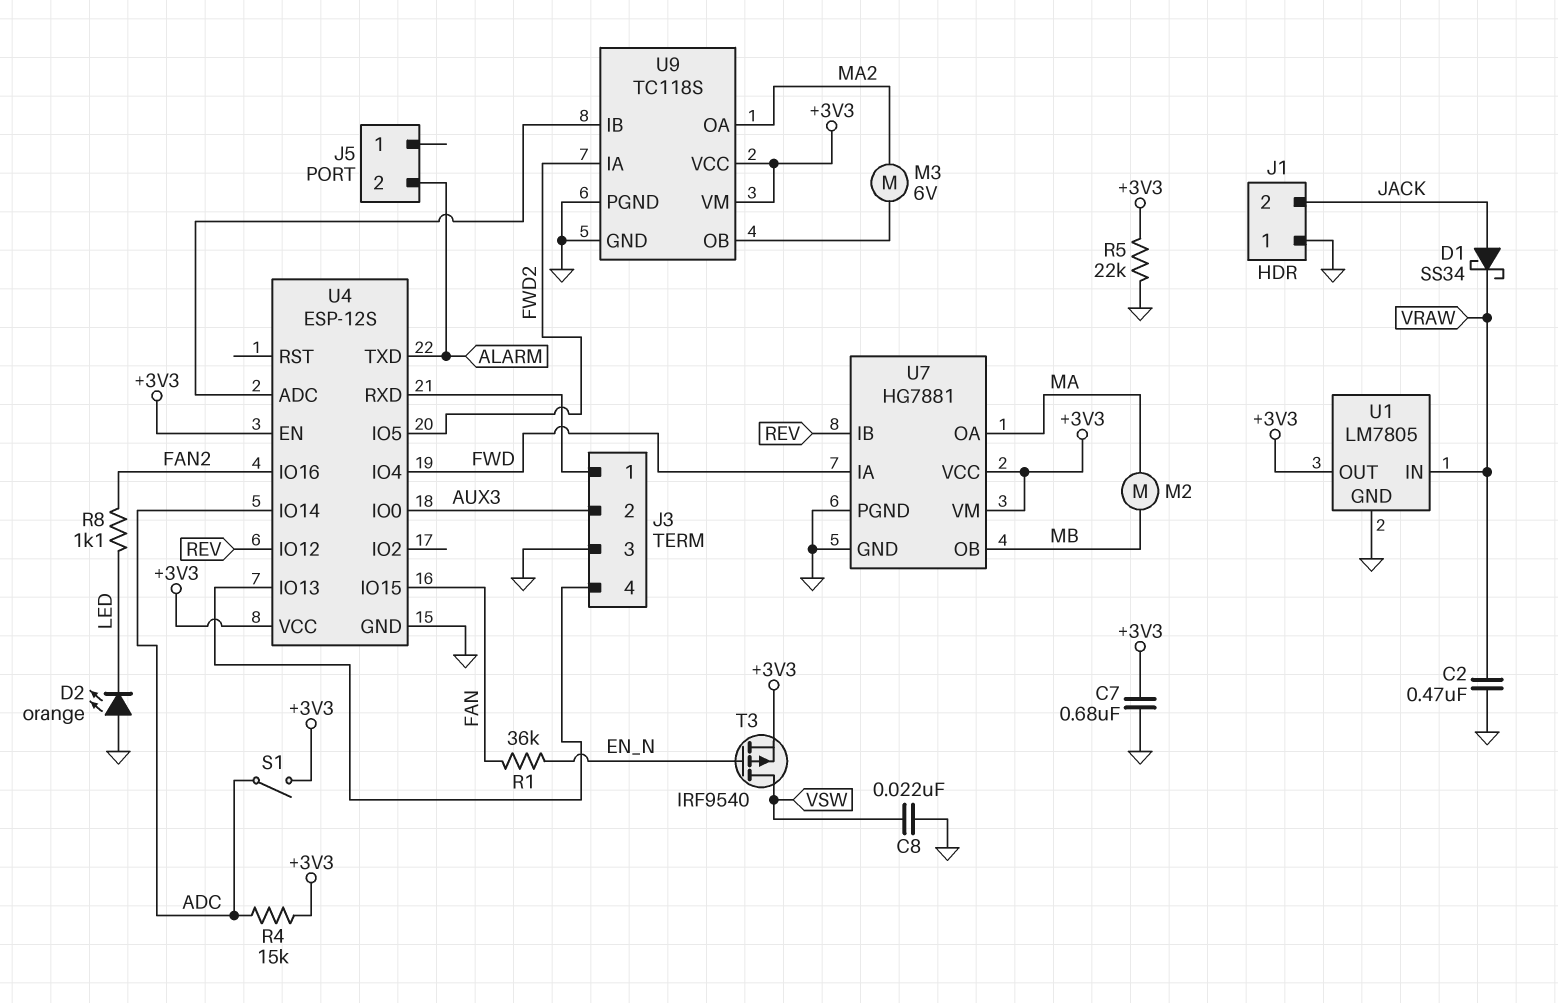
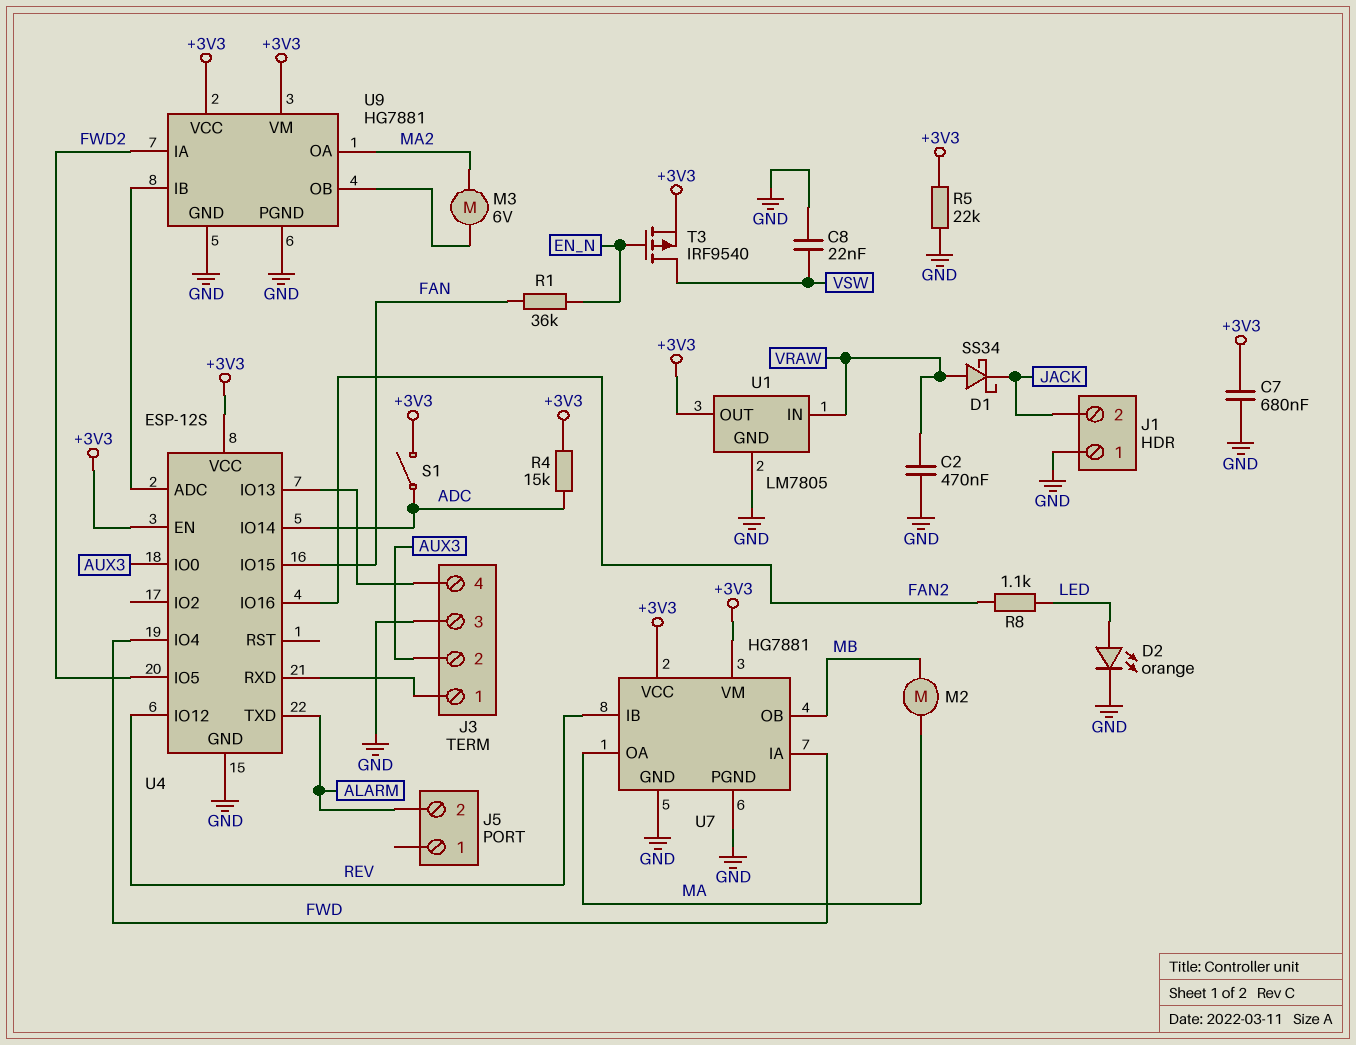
D1: schottky SS34 (A JACK, K VRAW) -> schottky SS34 (A VRAW, K JACK)
D2: LED orange (A GND, K LED) -> LED orange (A LED, K GND)
U9: TC118S -> HG7881

